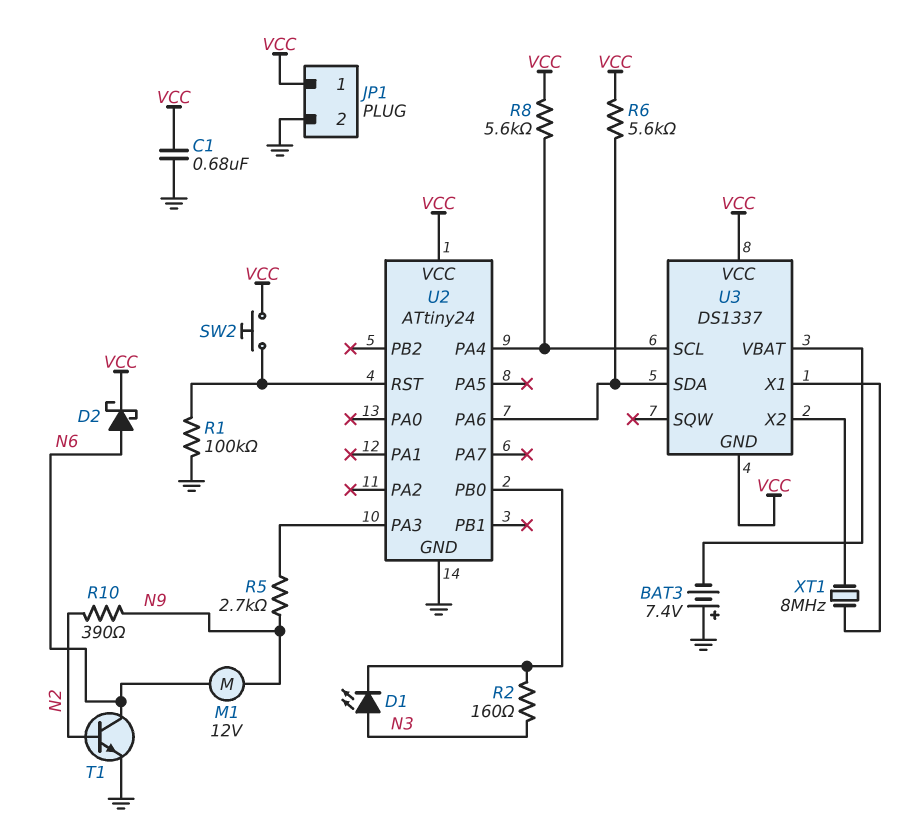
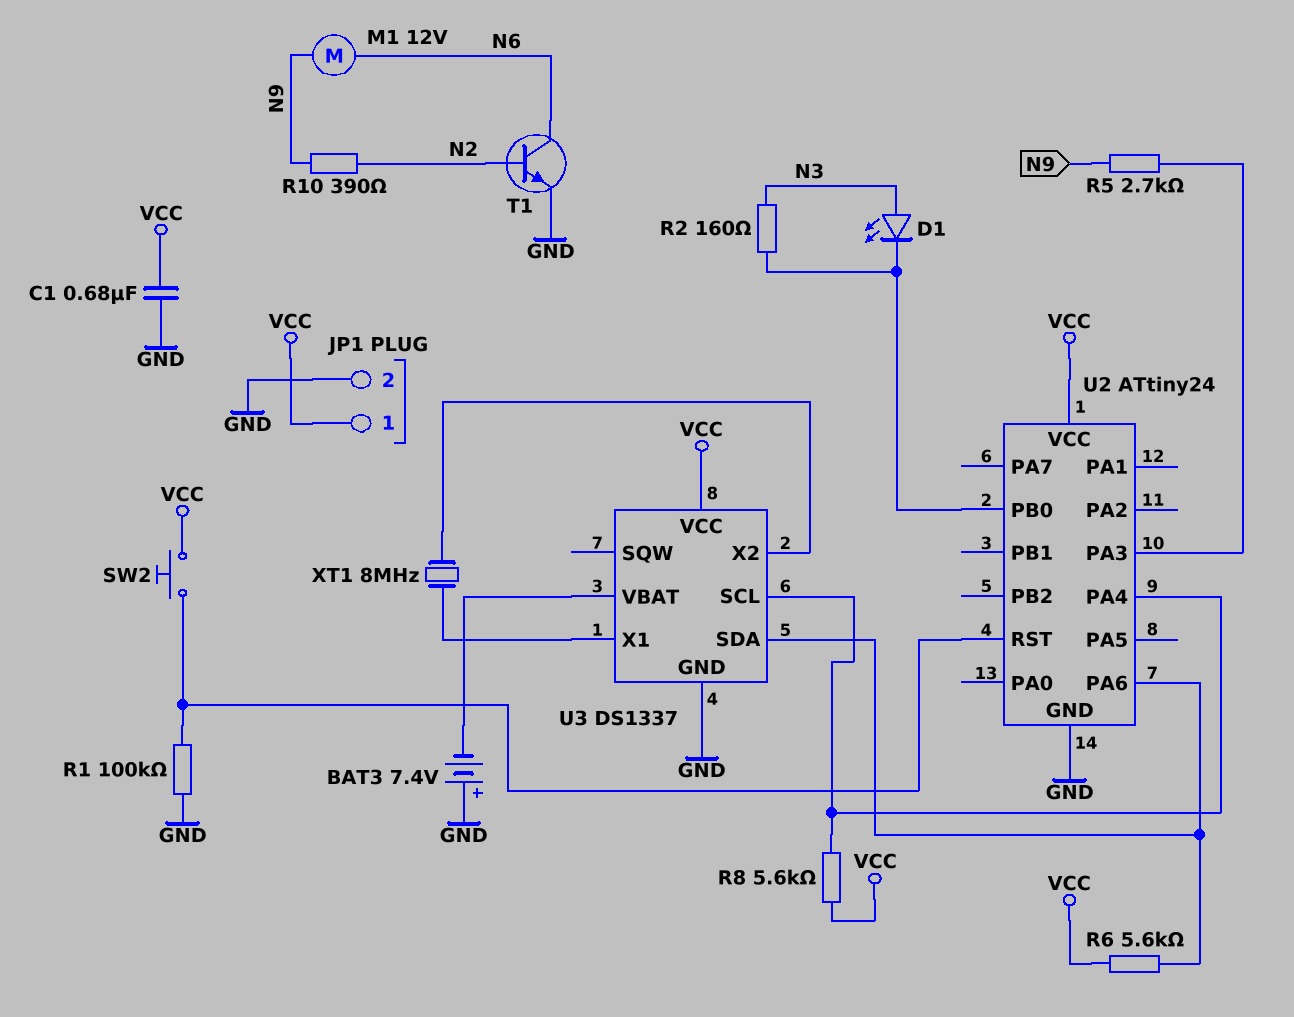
D2: schottky (A N6, K VCC) -> none
U3 pin GND: VCC -> GND

